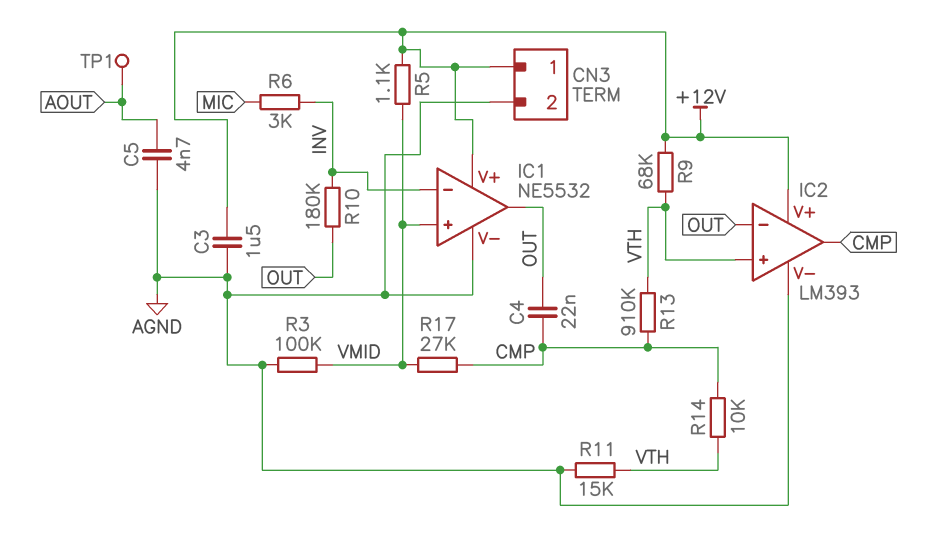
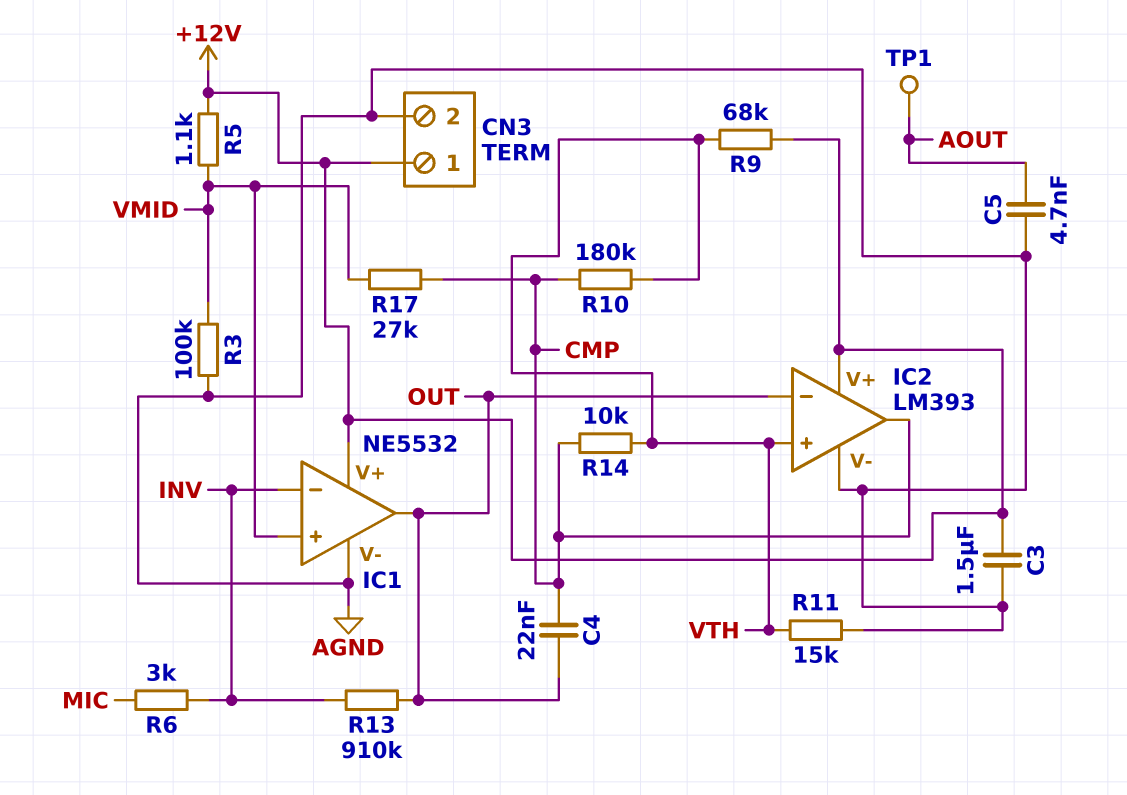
R10: 180k (INV, OUT) -> 180k (CMP, VTH)
R13: 910k (CMP, VTH) -> 910k (INV, OUT)

